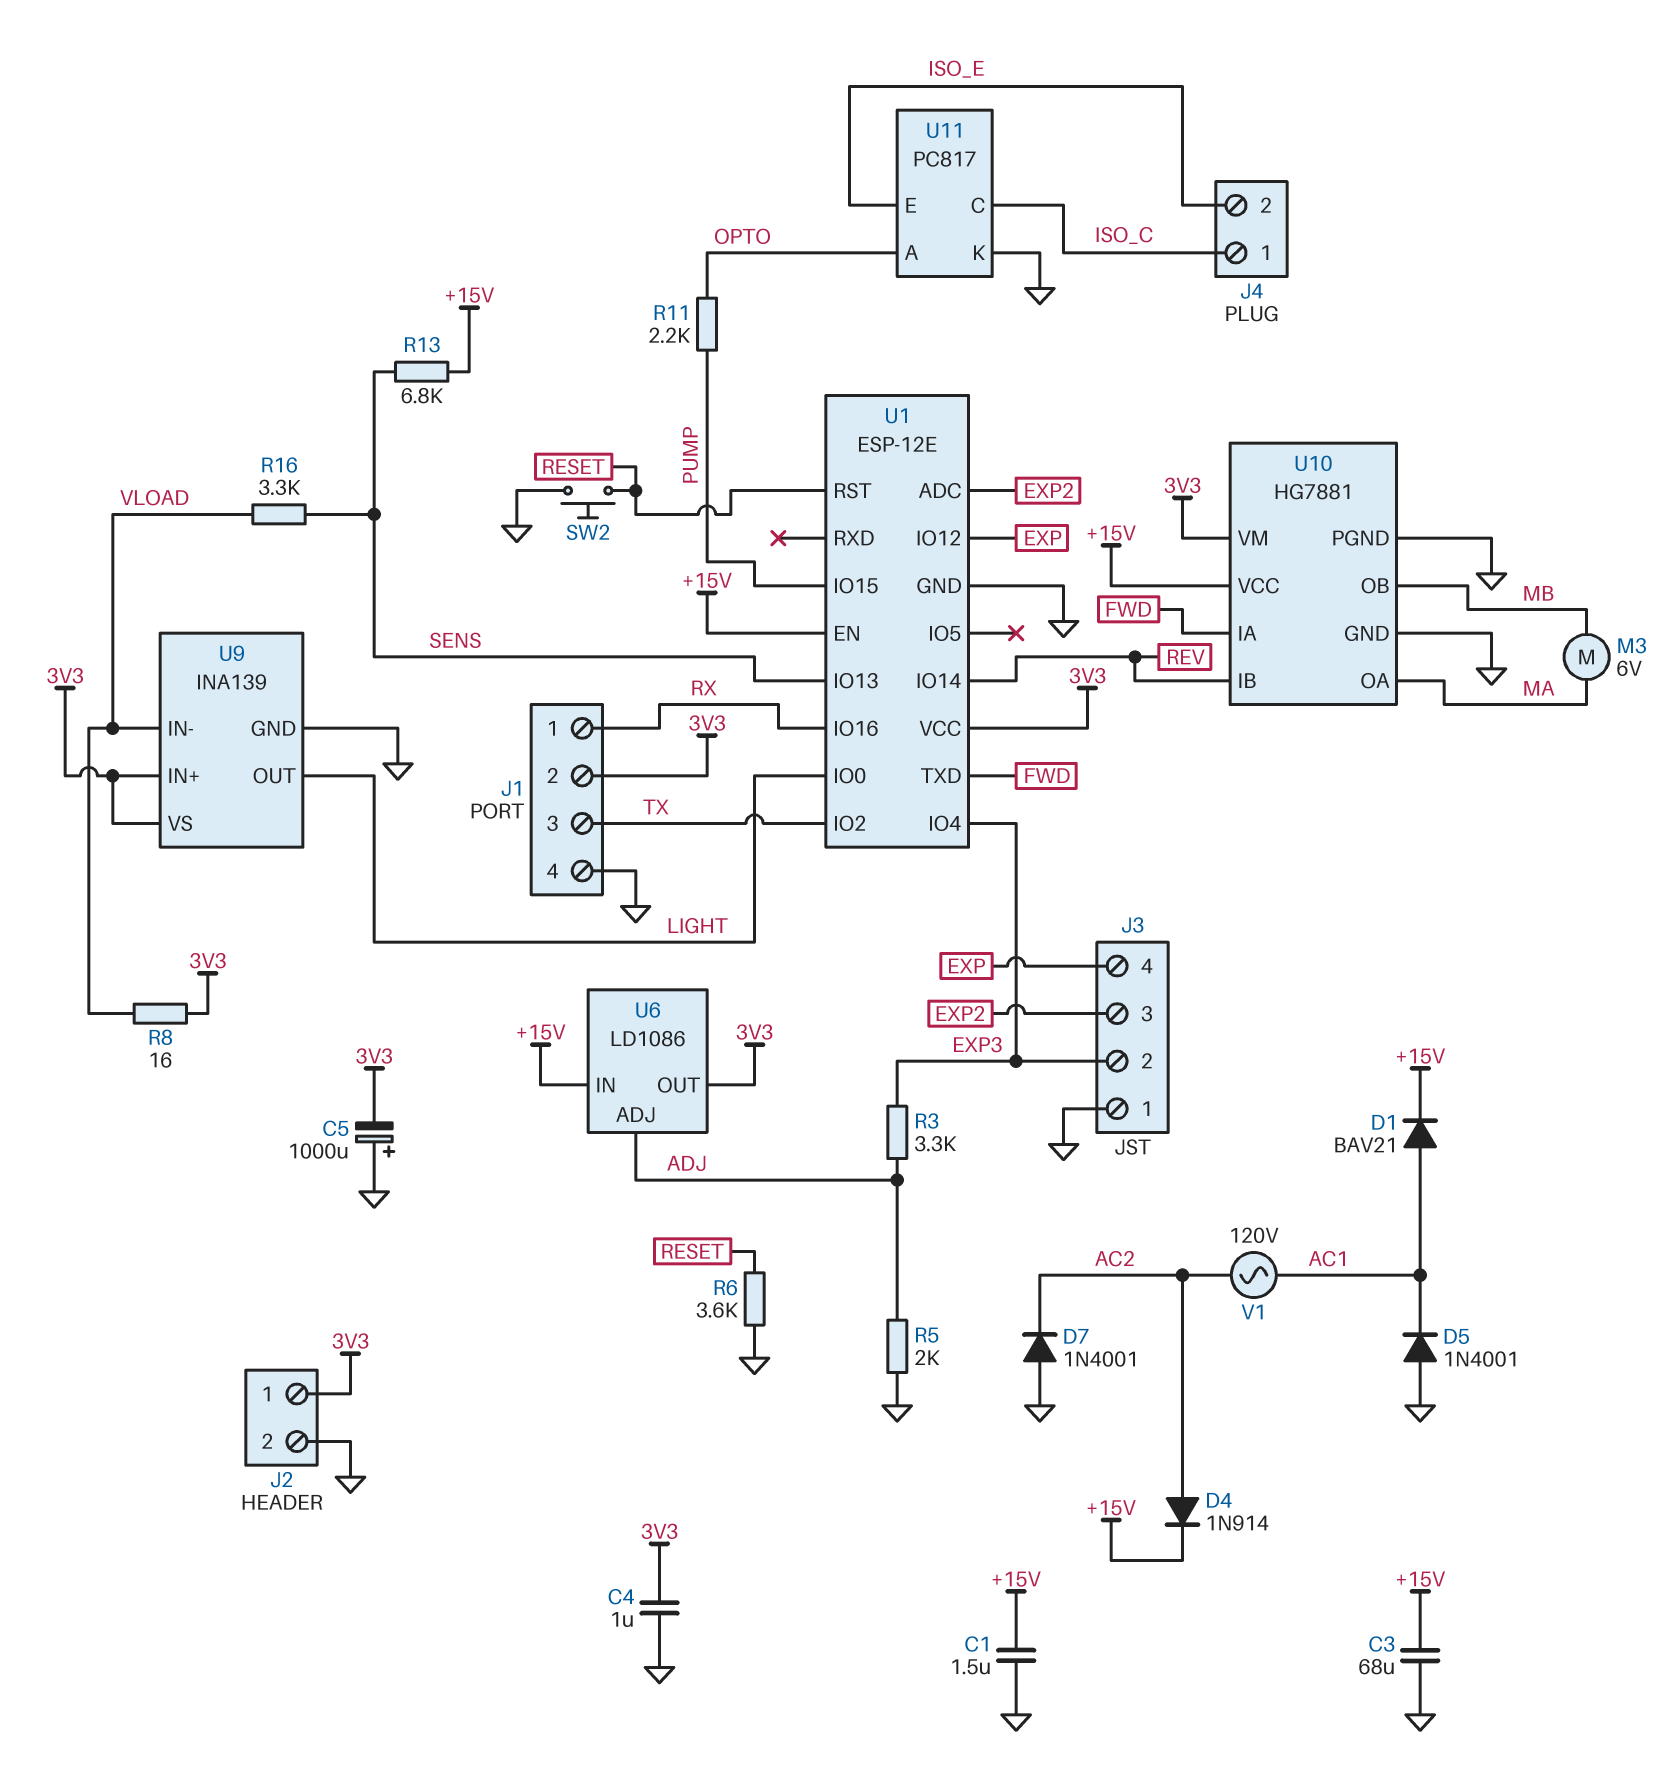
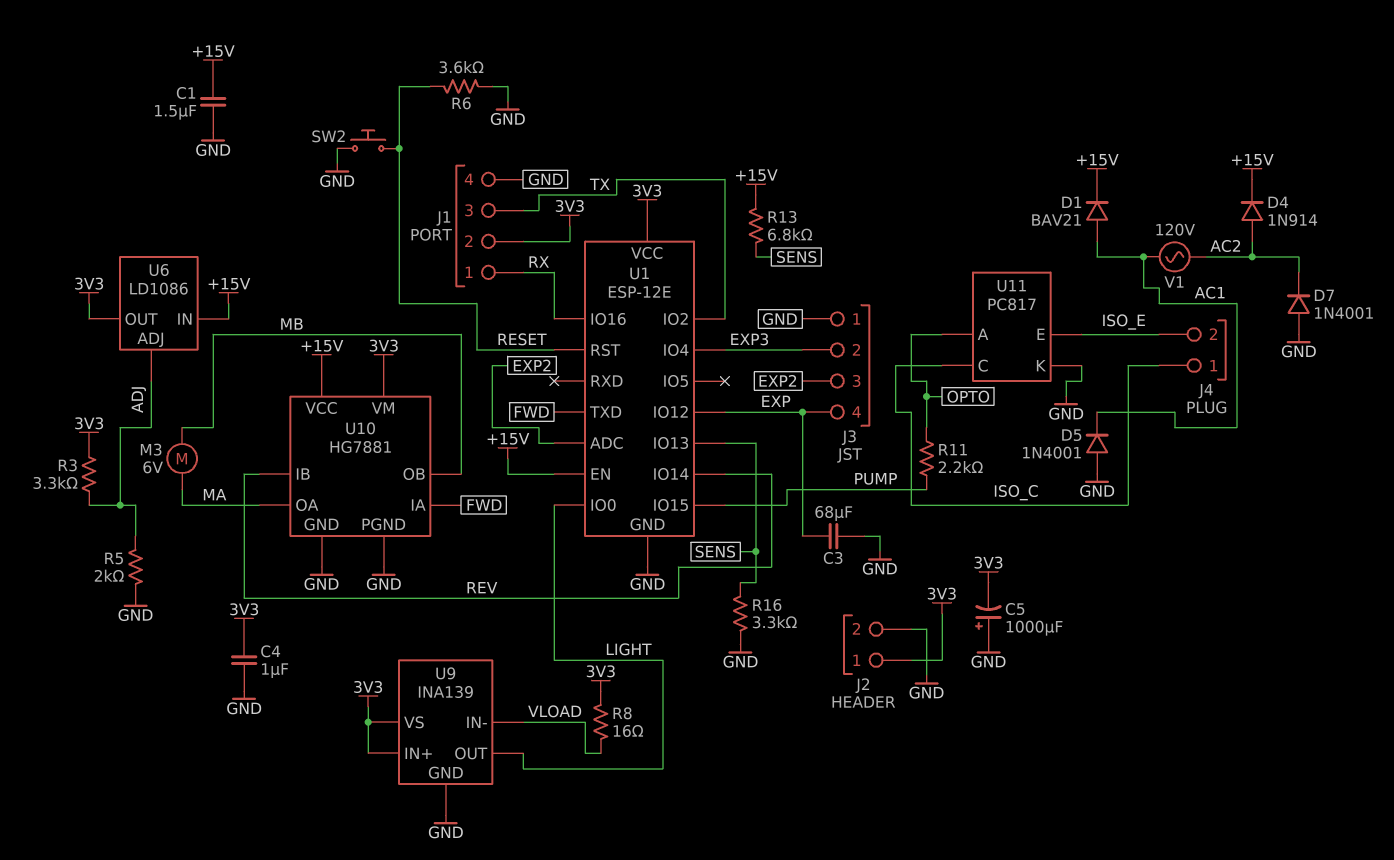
C3: 68uF (+15V, GND) -> 68uF (EXP, GND)
R3: 3.3k (ADJ, EXP3) -> 3.3k (3V3, ADJ)
R16: 3.3k (SENS, VLOAD) -> 3.3k (GND, SENS)

